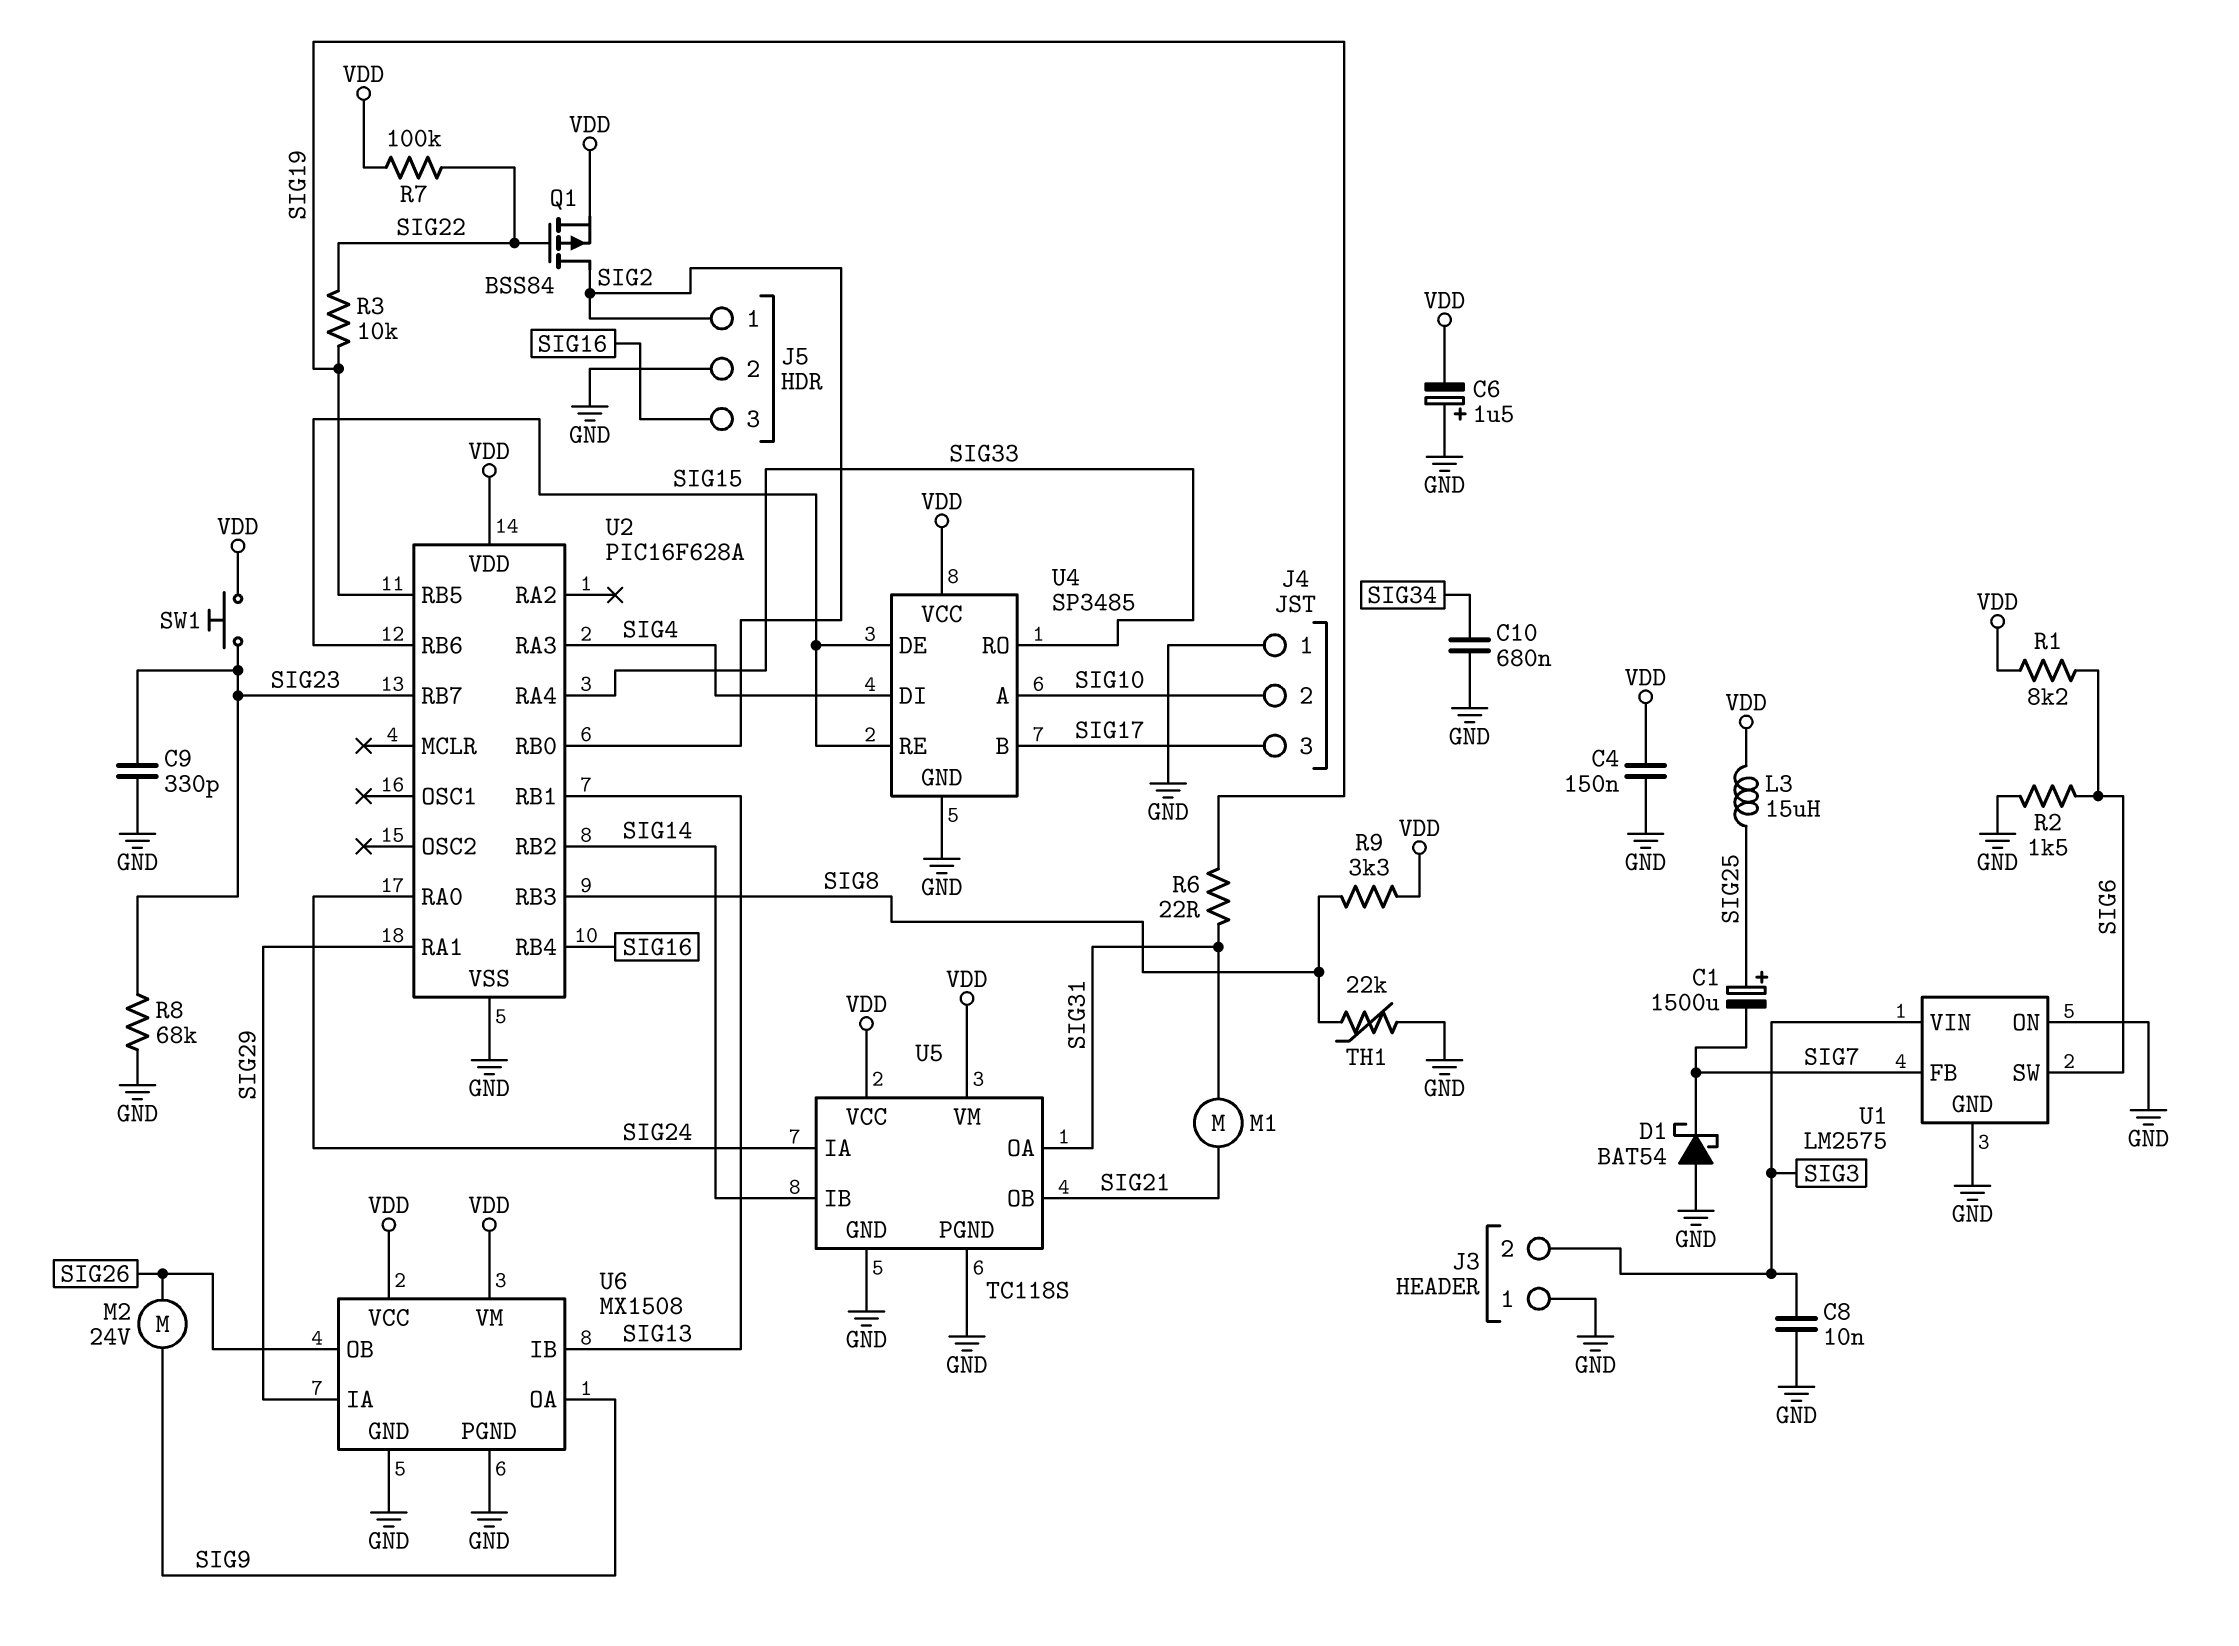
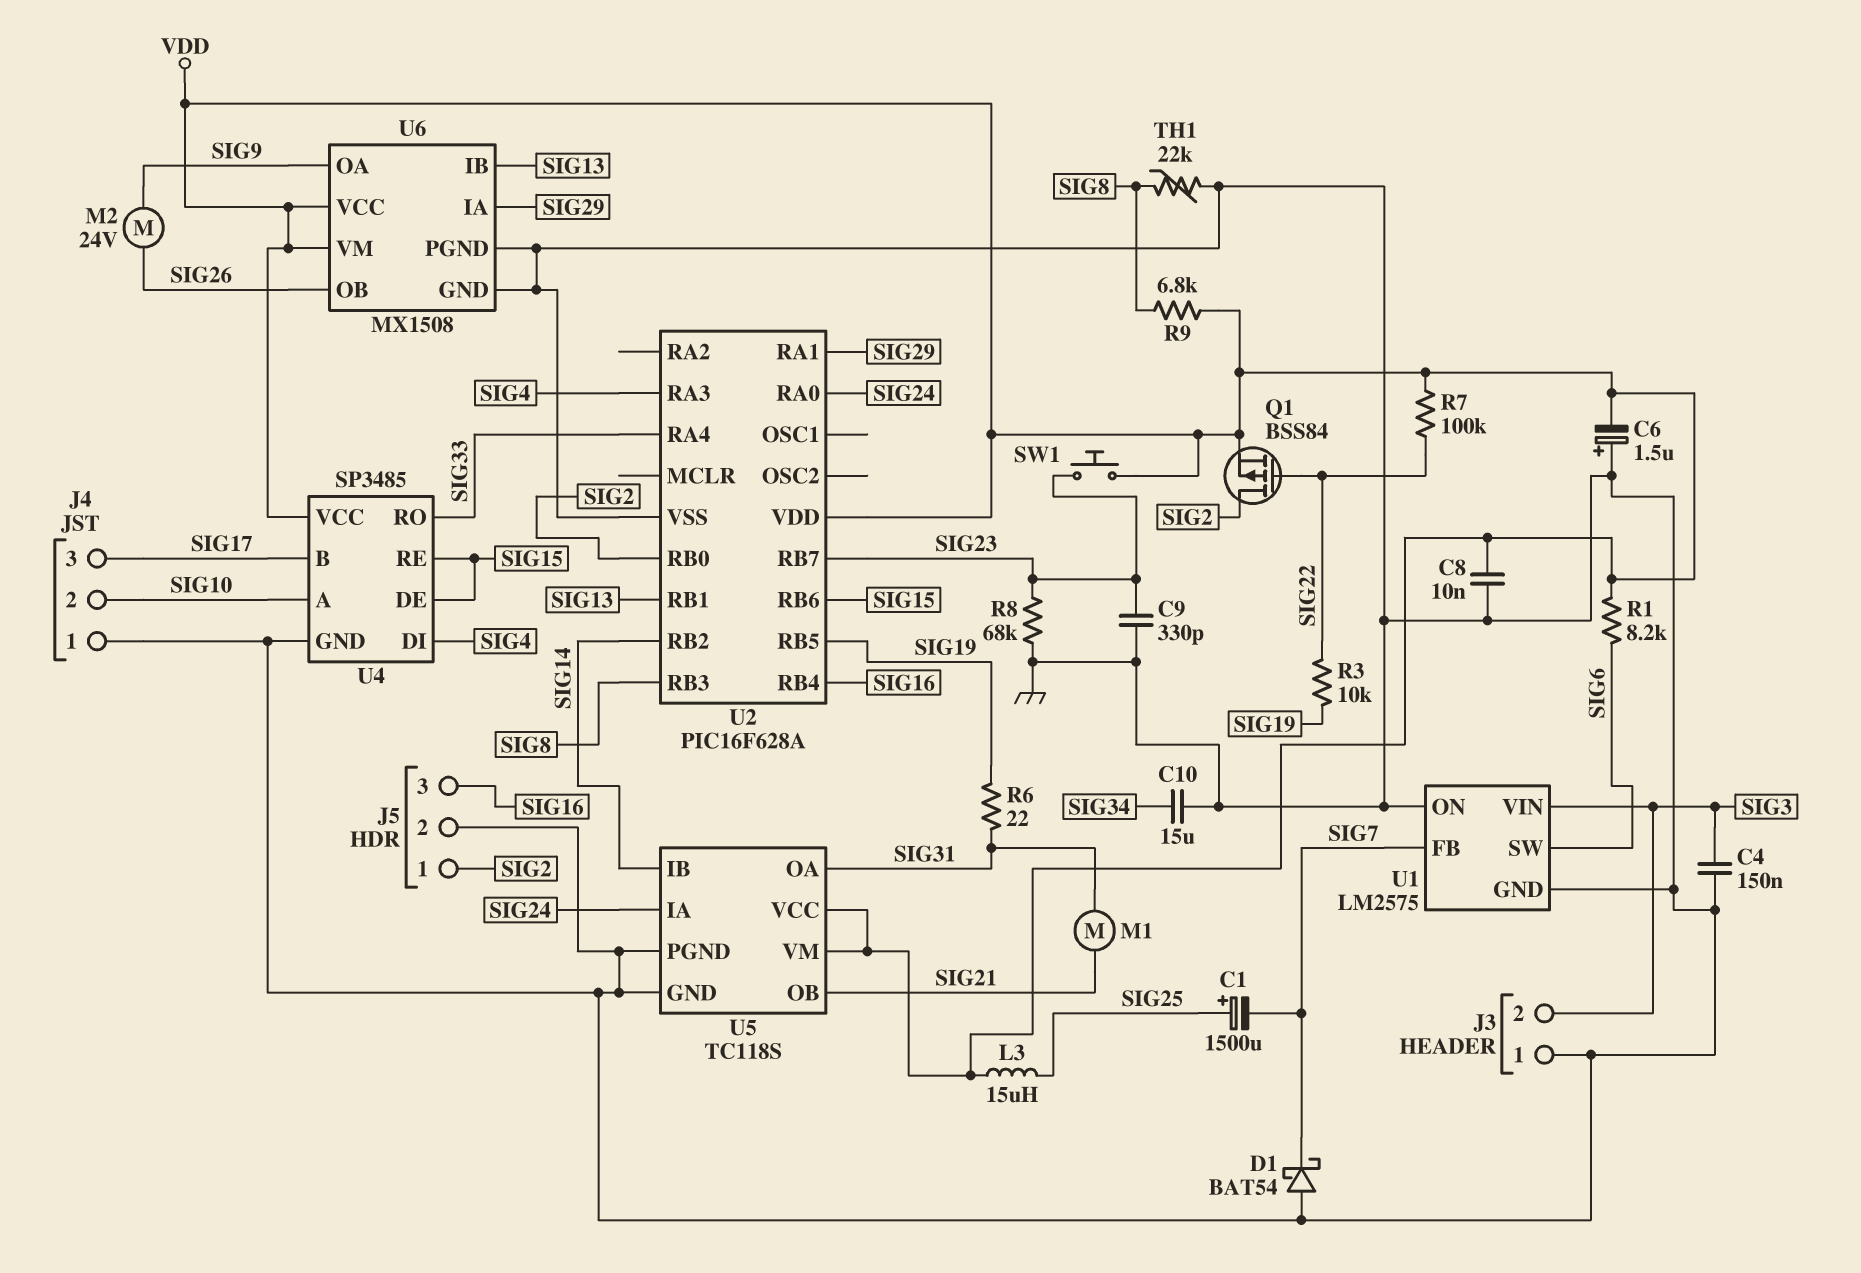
C4: 150nF (GND, VDD) -> 150nF (GND, SIG3)
C8: 10nF (GND, SIG3) -> 10nF (GND, VDD)
C10: 680nF (GND, SIG34) -> 15uF (GND, SIG34)
R2: 1.5k (GND, SIG6) -> none
R9: 3.3k (SIG8, VDD) -> 6.8k (SIG8, VDD)

